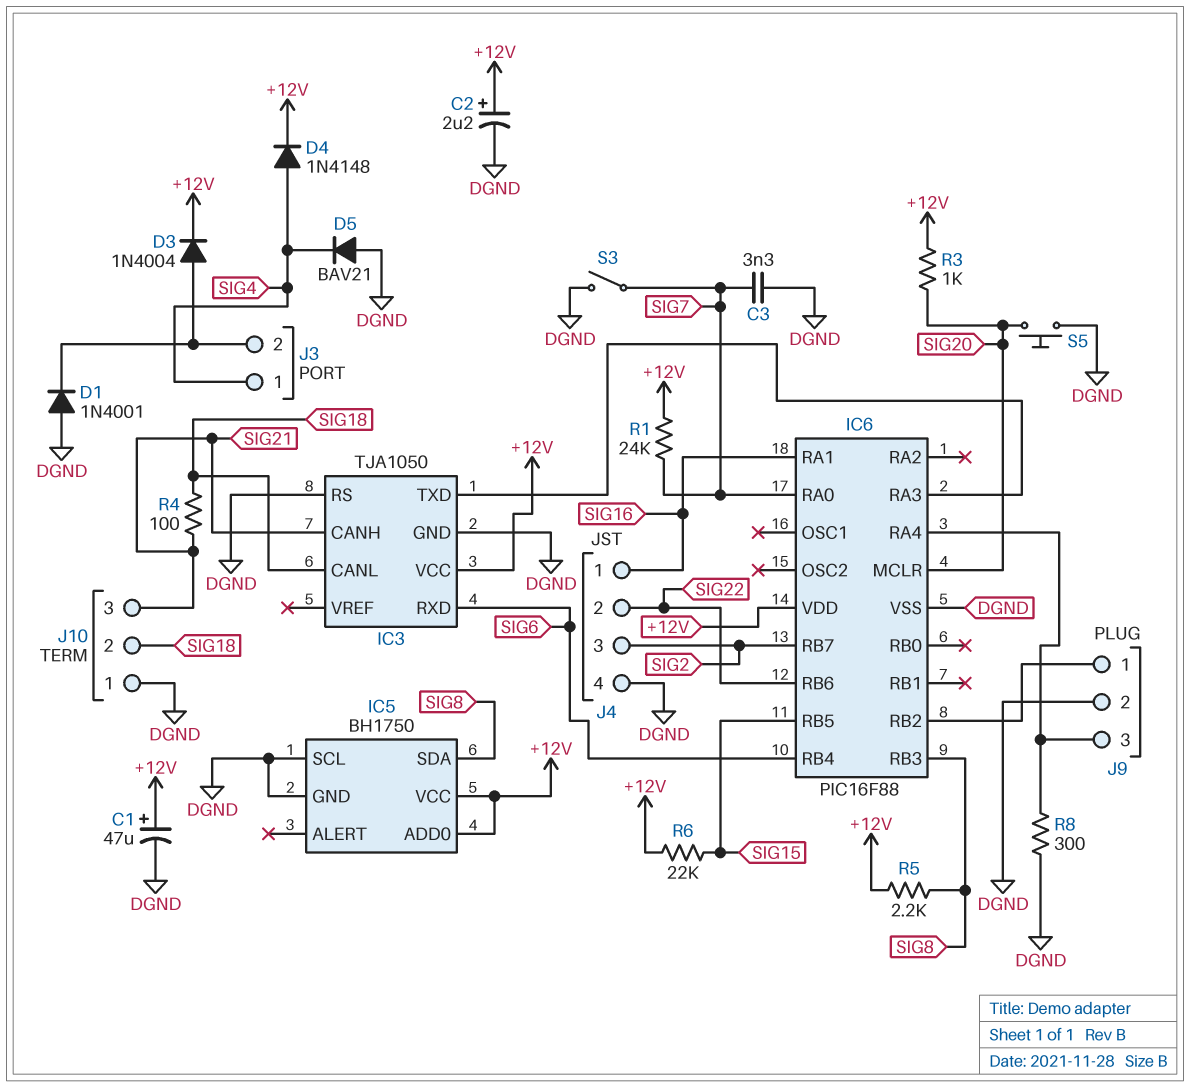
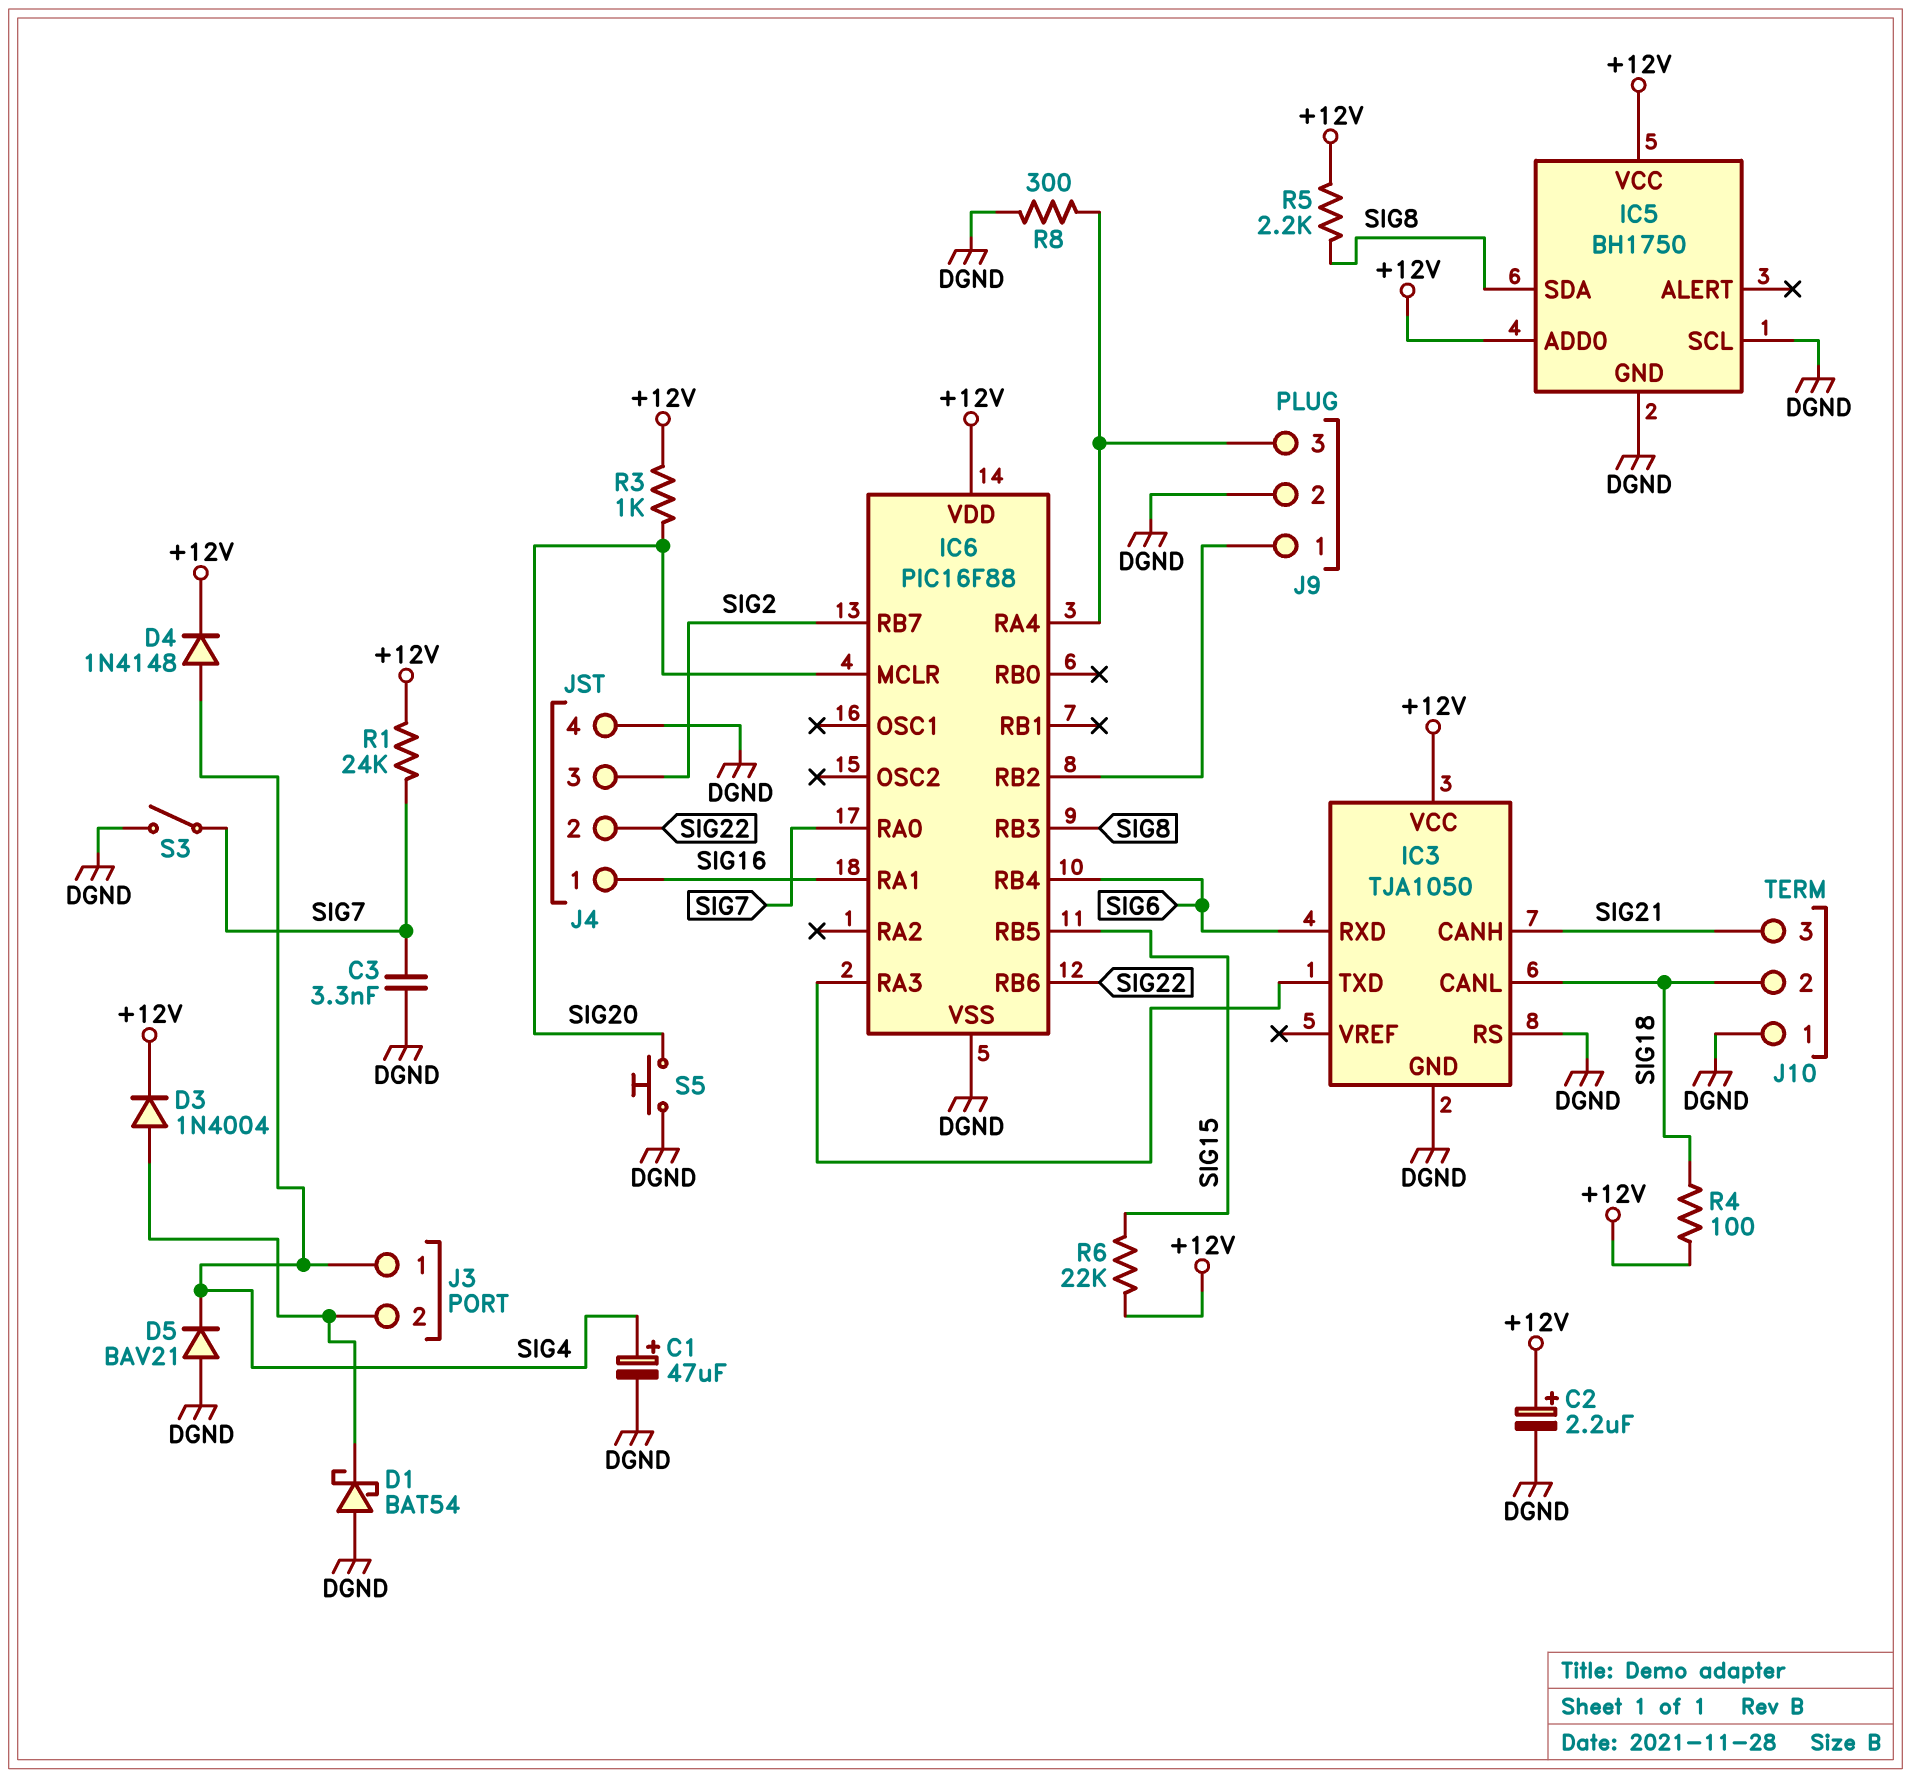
C1: 47uF (plus +12V, minus DGND) -> 47uF (plus SIG4, minus DGND)
D1: diode 1N4001 (A DGND, K J3/2) -> schottky BAT54 (A DGND, K J3/2)
R4: 100 (SIG18, SIG21) -> 100 (+12V, SIG18)

